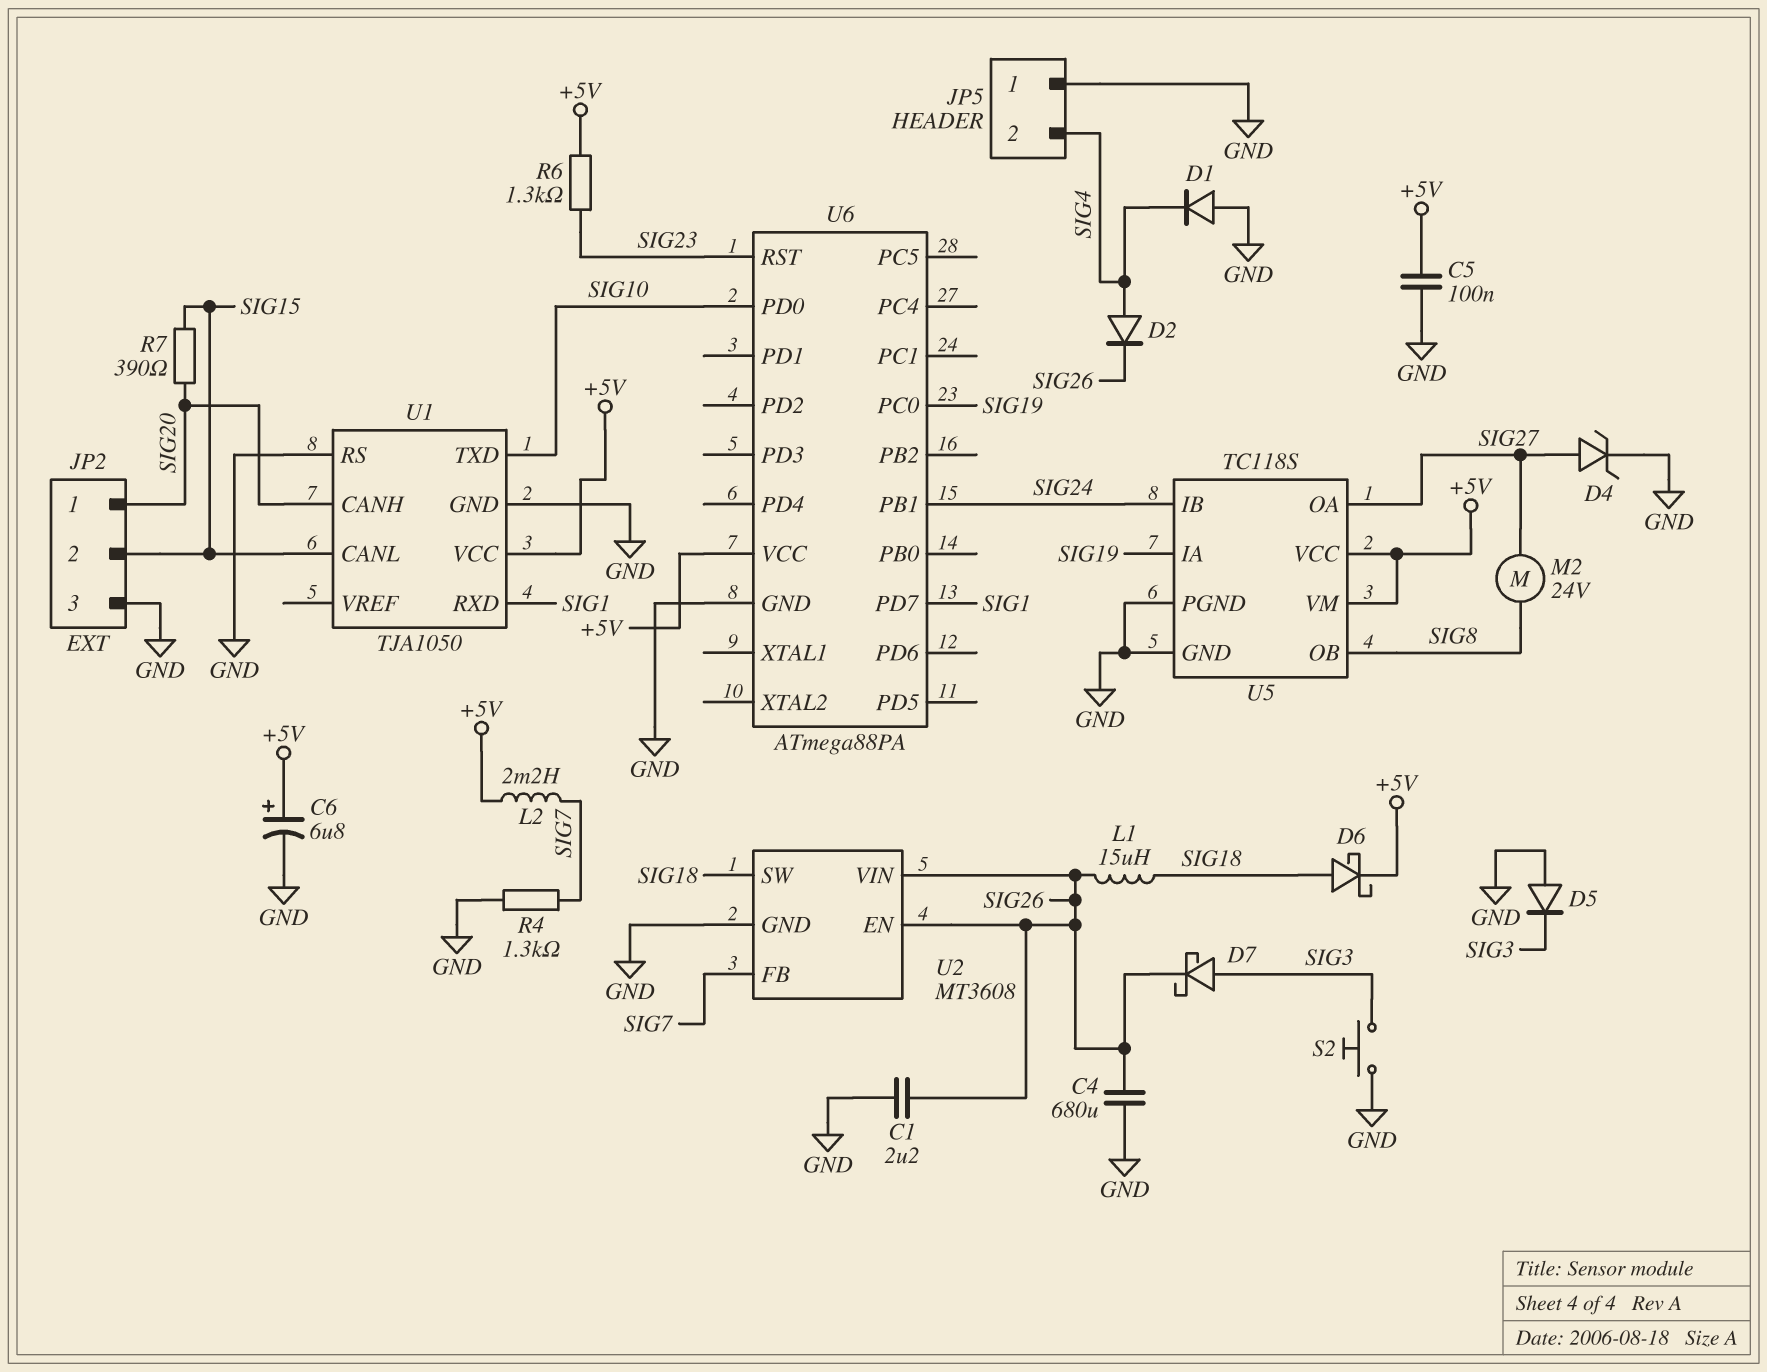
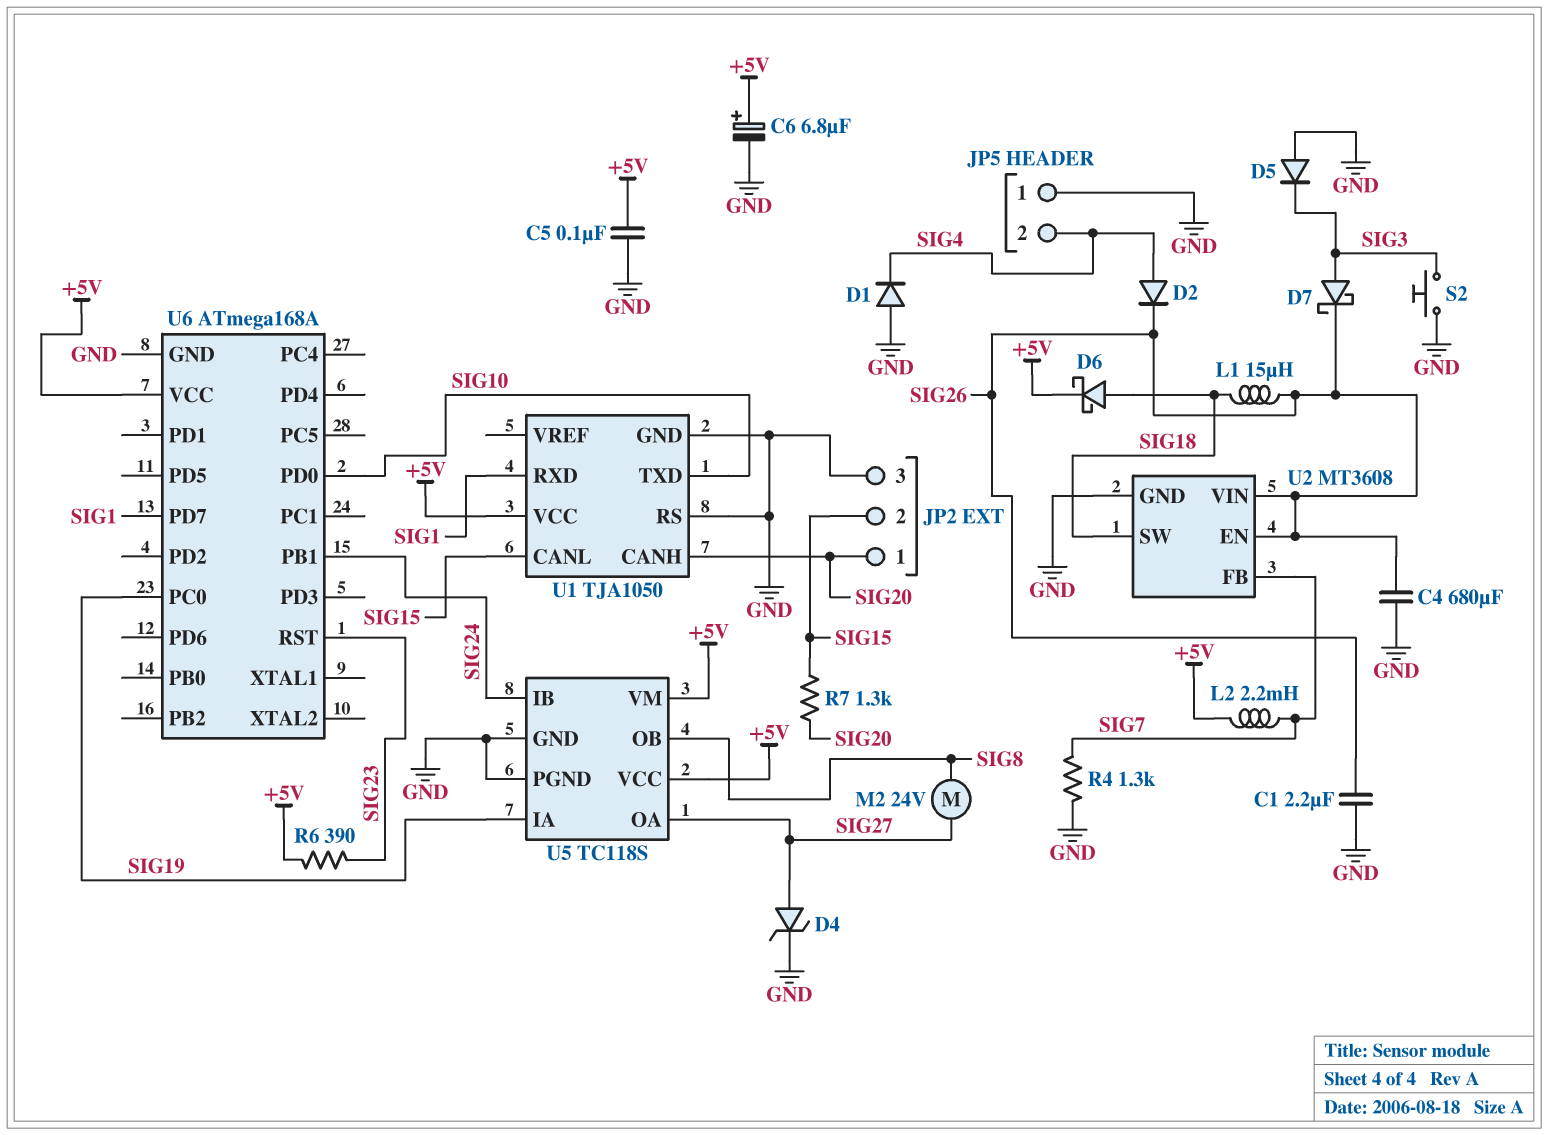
R6: 1.3k (+5V, SIG23) -> 390 (+5V, SIG23)
R7: 390 (SIG15, SIG20) -> 1.3k (SIG15, SIG20)
U6: ATmega88PA -> ATmega168A

